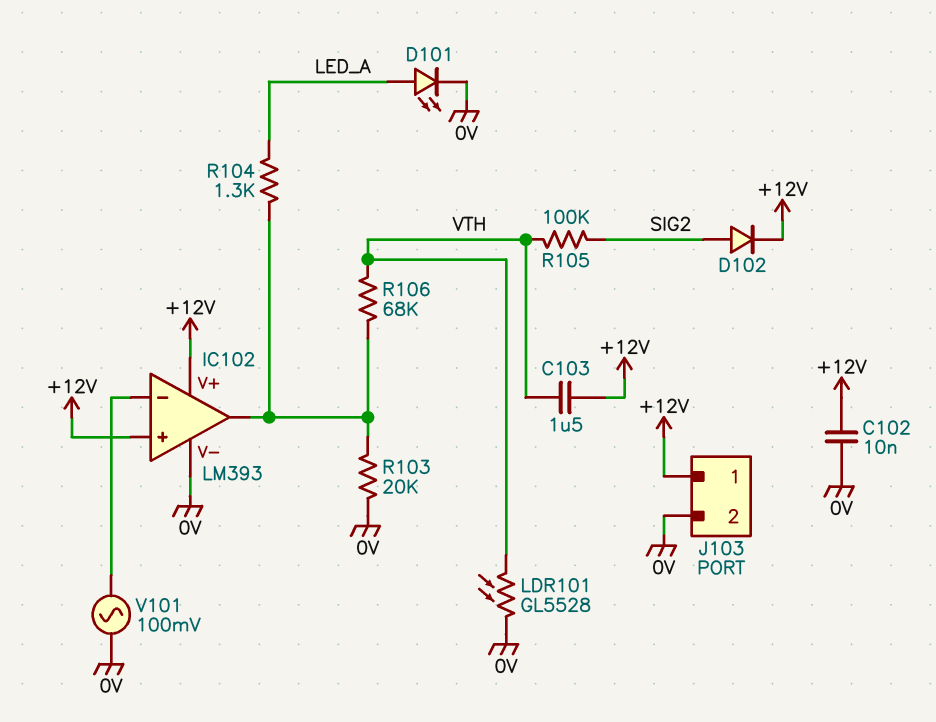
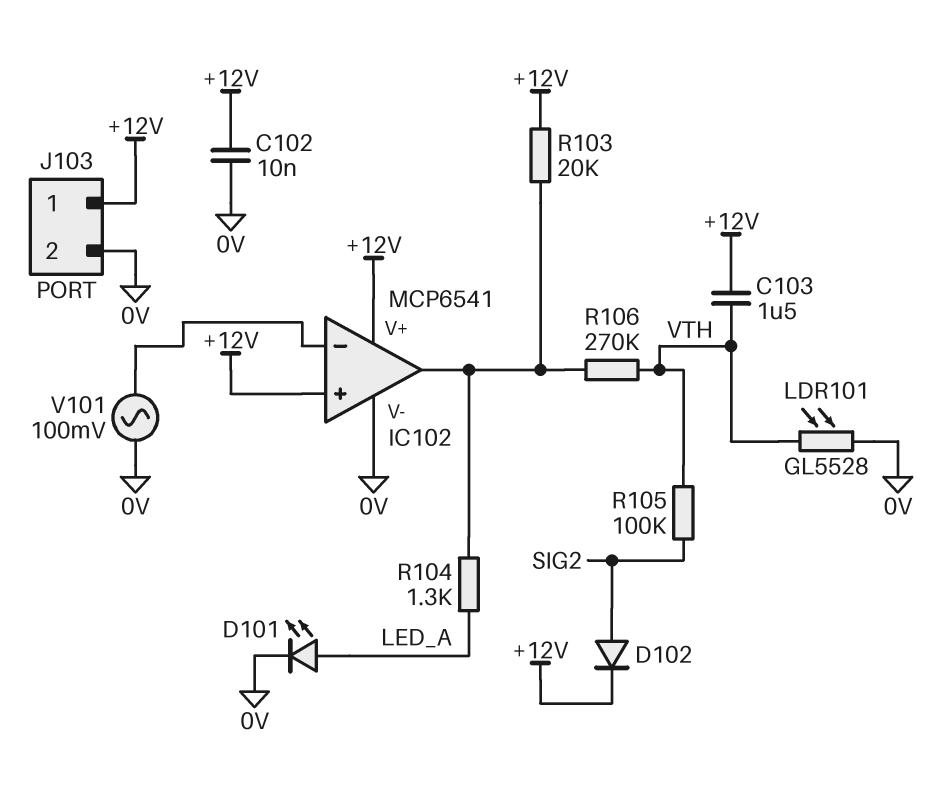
IC102: LM393 -> MCP6541
R103: 20k (0V, IC102/out) -> 20k (+12V, IC102/out)
R106: 68k (IC102/out, VTH) -> 270k (IC102/out, VTH)

